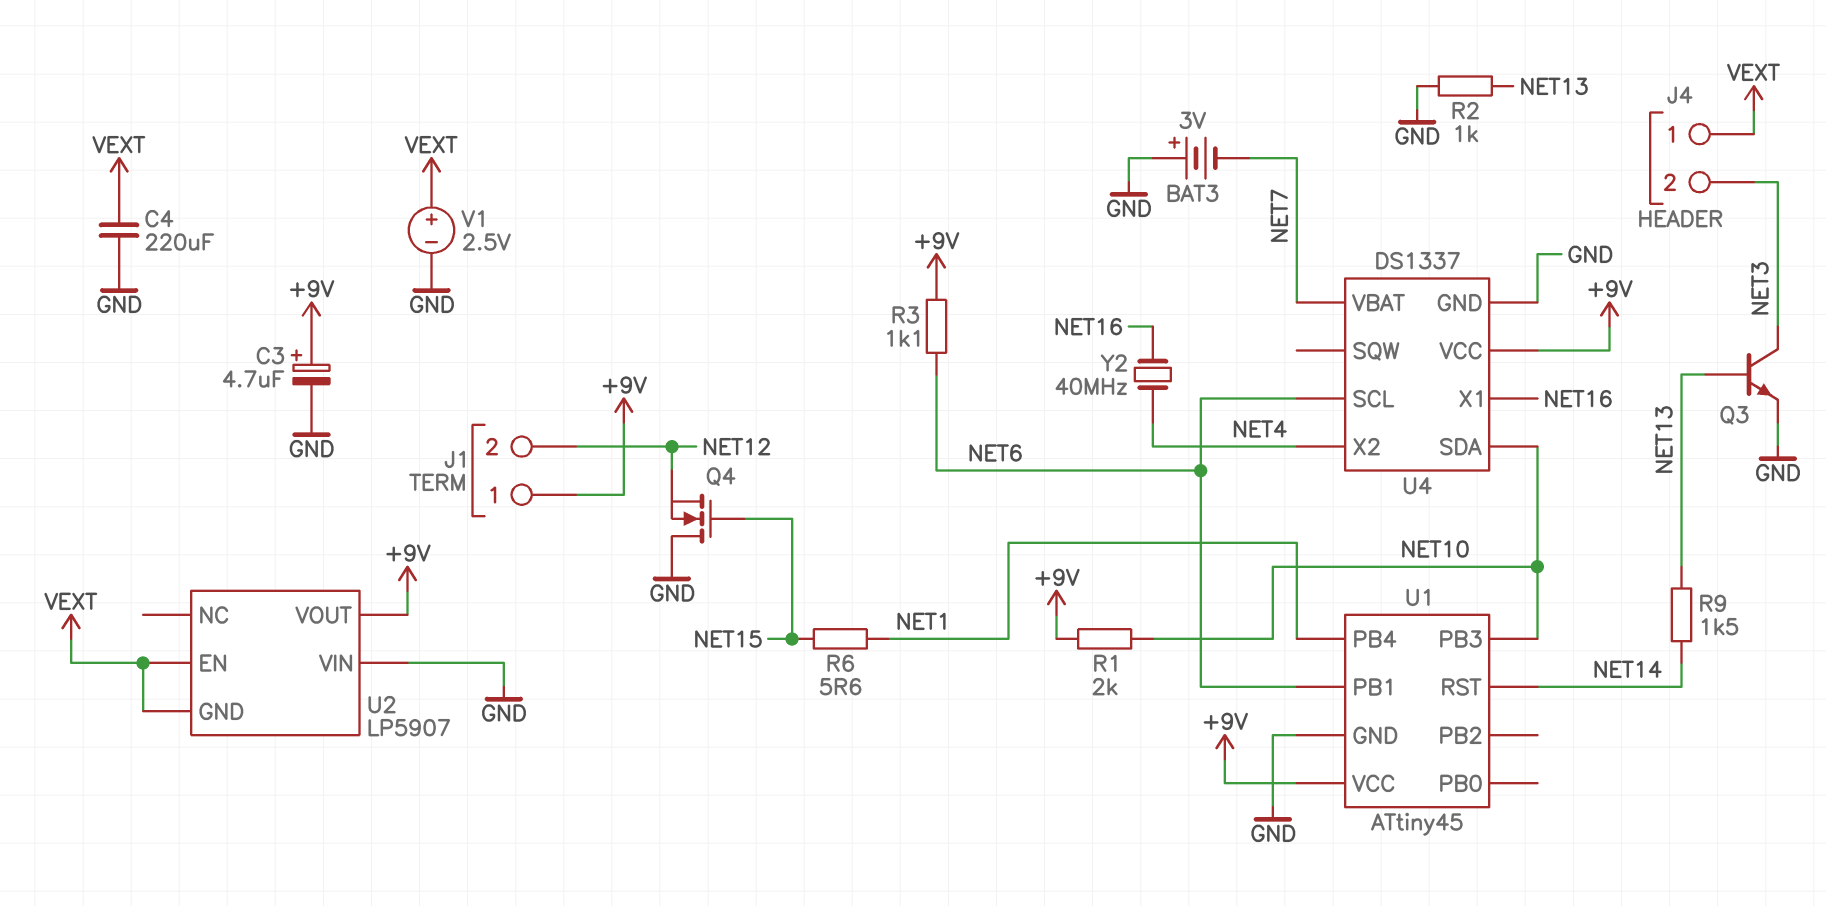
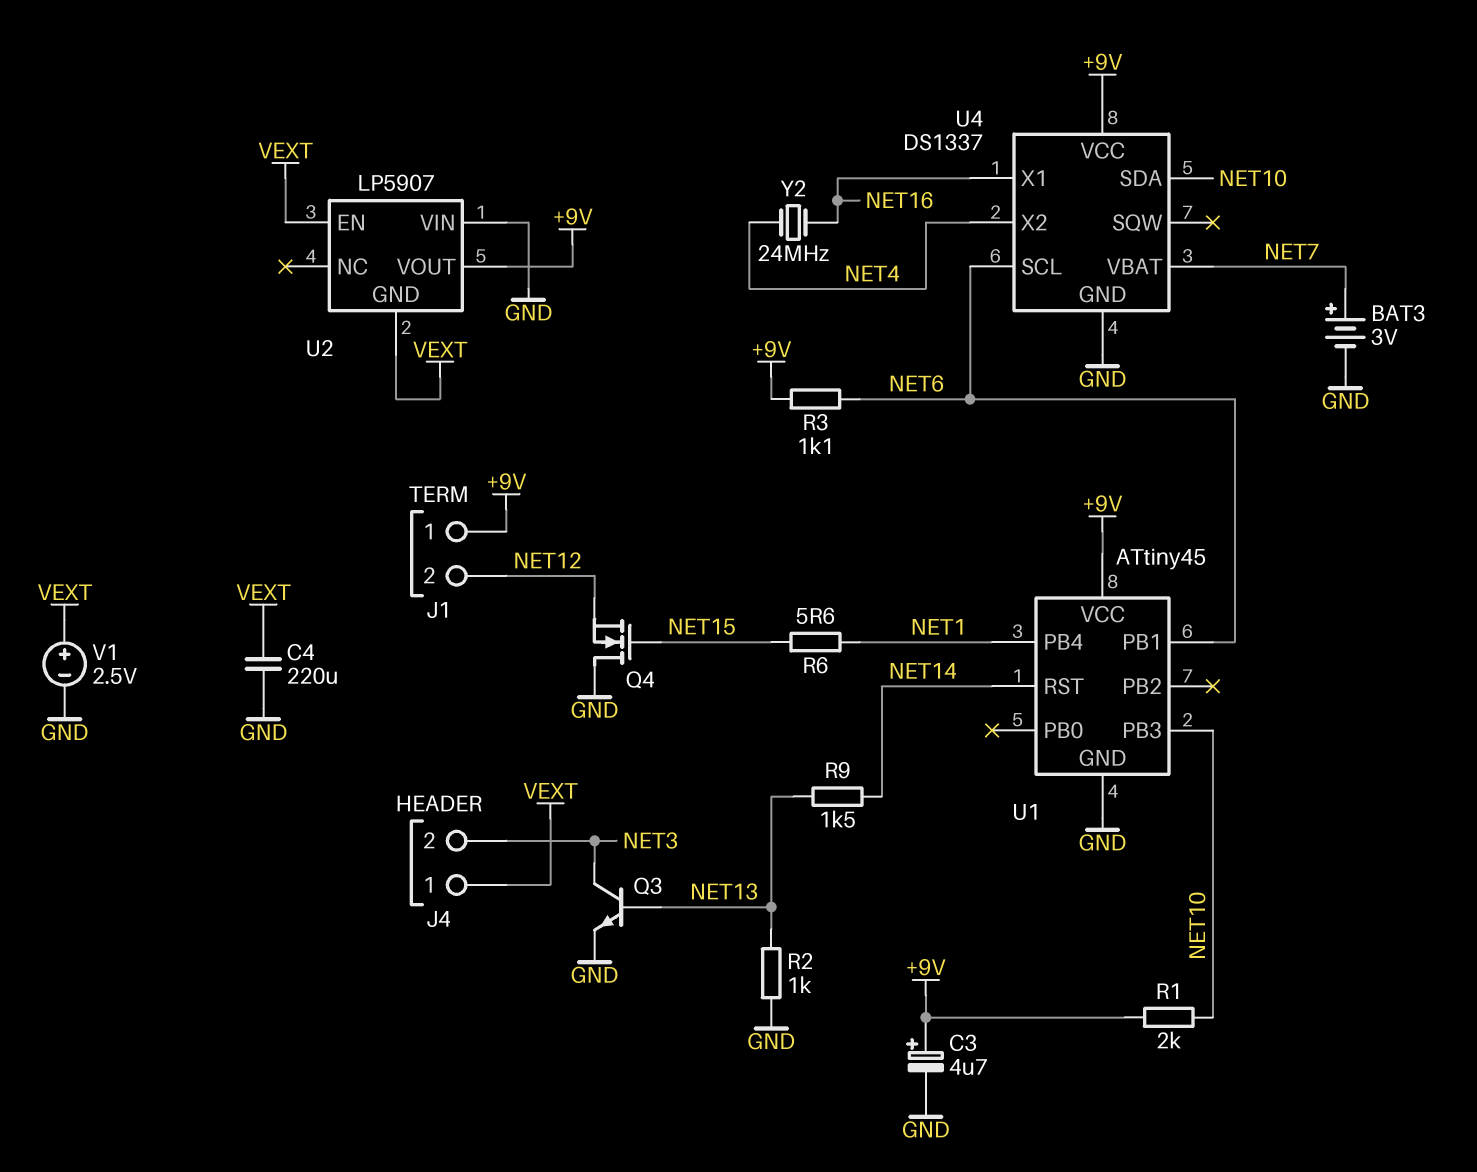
BAT3: 3V (plus GND, minus NET7) -> 3V (plus NET7, minus GND)
Y2: 40MHz (NET4, NET16) -> 24MHz (NET4, NET16)

